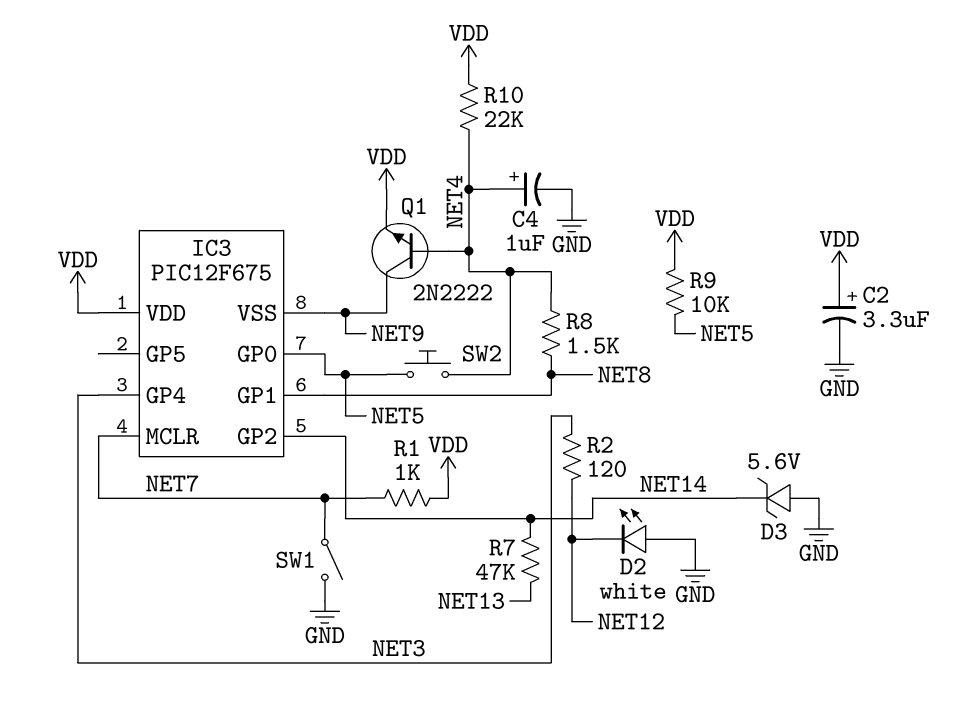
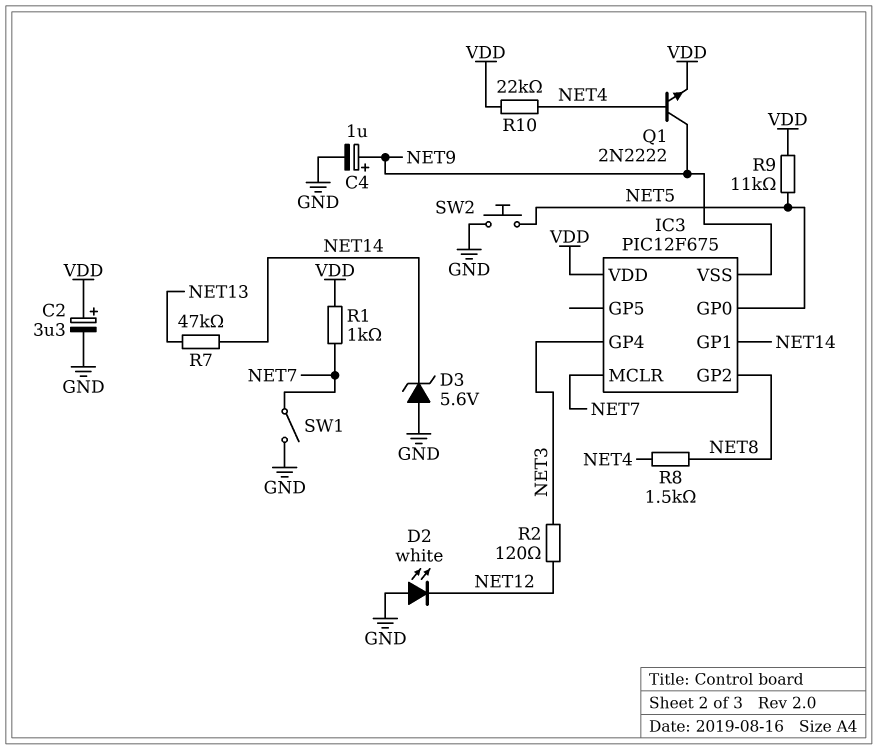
C4: 1uF (plus NET4, minus GND) -> 1uF (plus NET9, minus GND)
IC3 pin GP1: NET8 -> NET14
IC3 pin GP2: NET14 -> NET8
R9: 10k (NET5, VDD) -> 11k (NET5, VDD)
SW2: button (NET4, NET5) -> button (GND, NET5)

